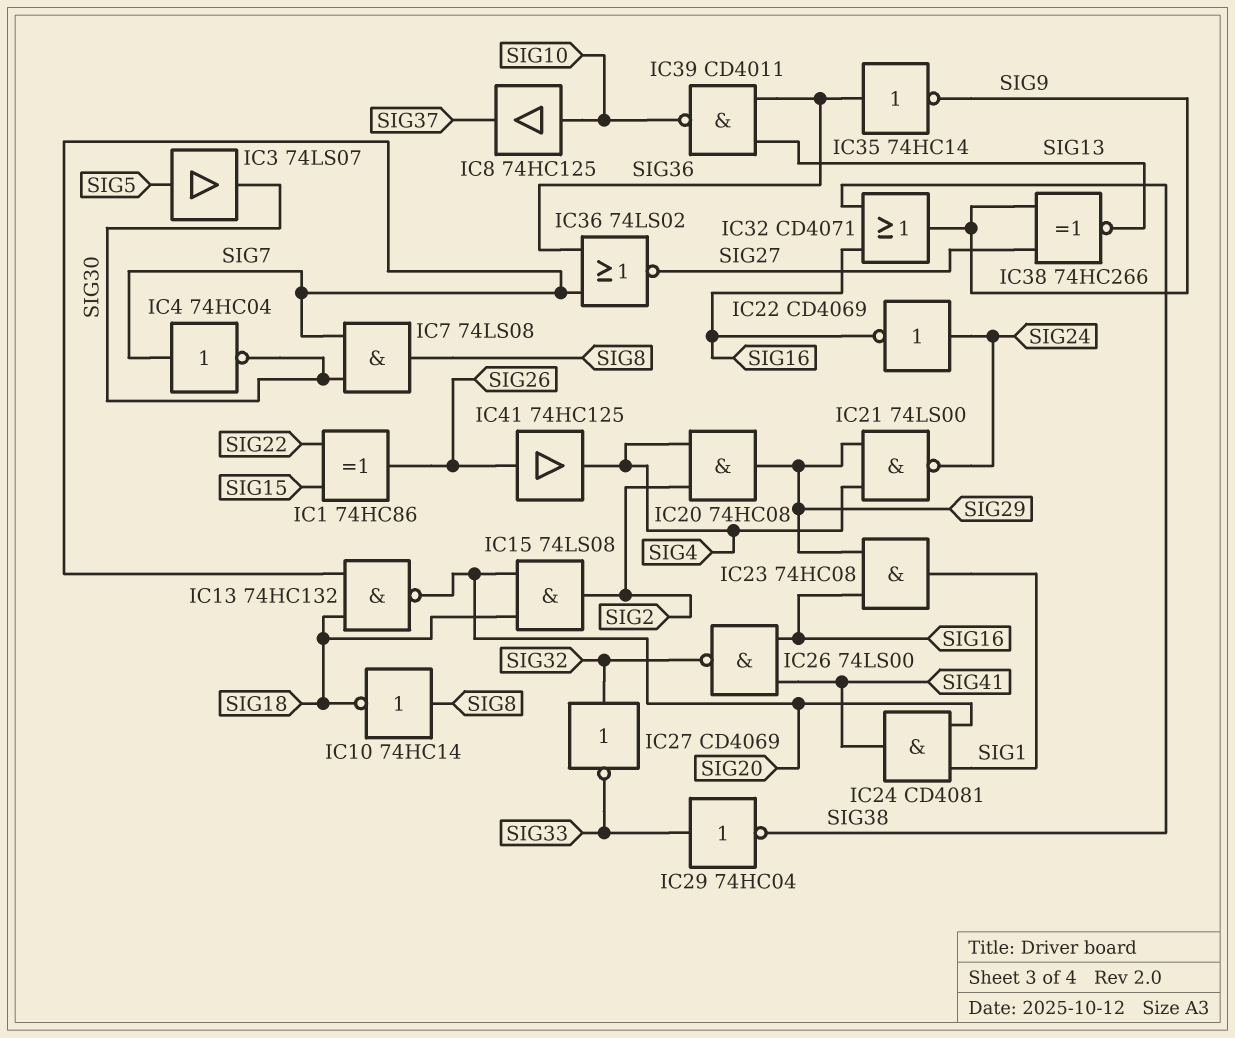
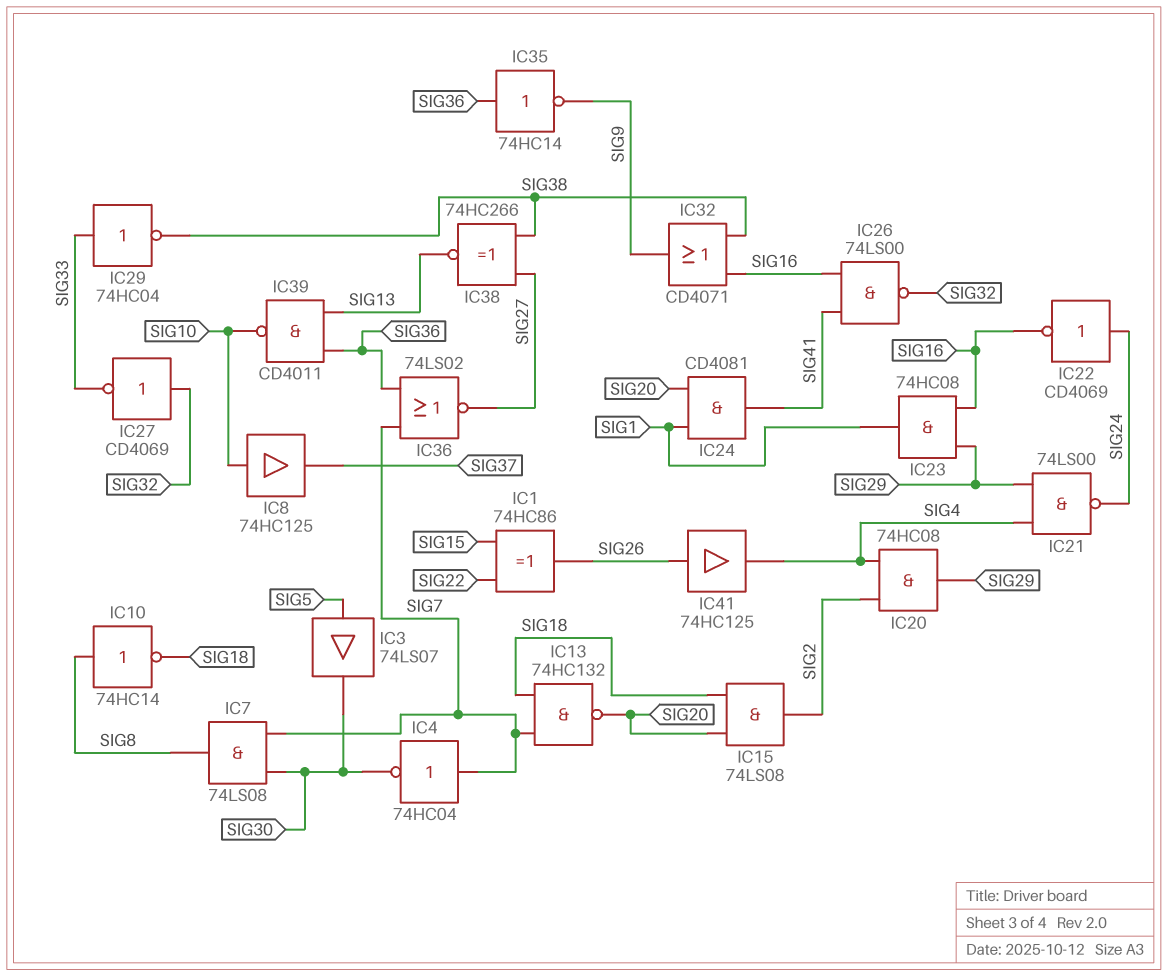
IC38: XNOR 74HC266 (in SIG9, in SIG27, out SIG13) -> XNOR 74HC266 (in SIG27, in SIG38, out SIG13)

